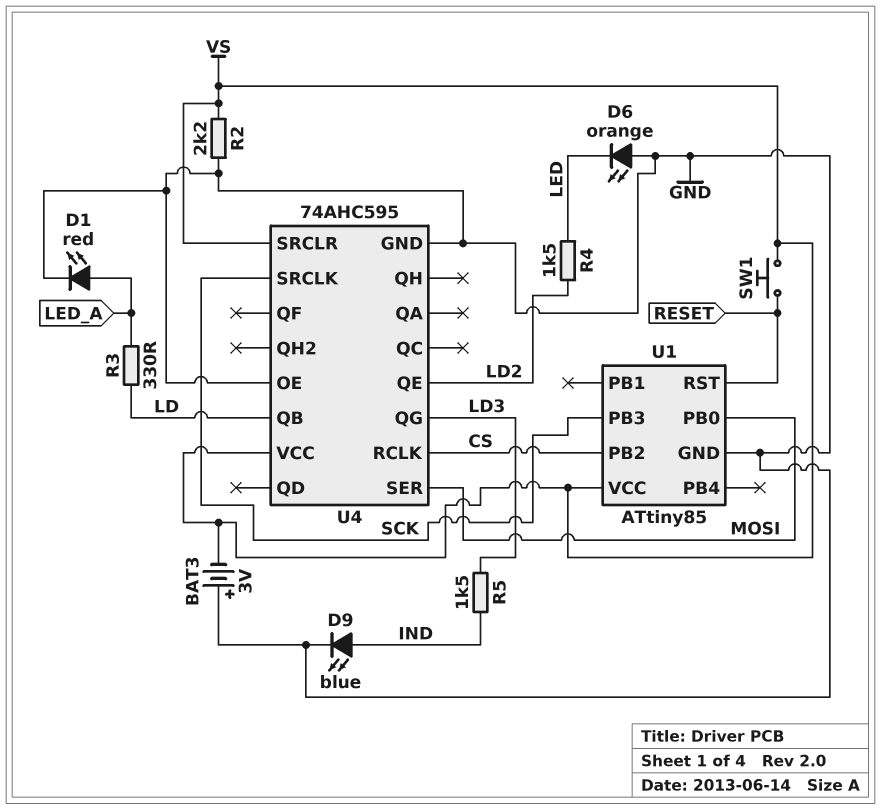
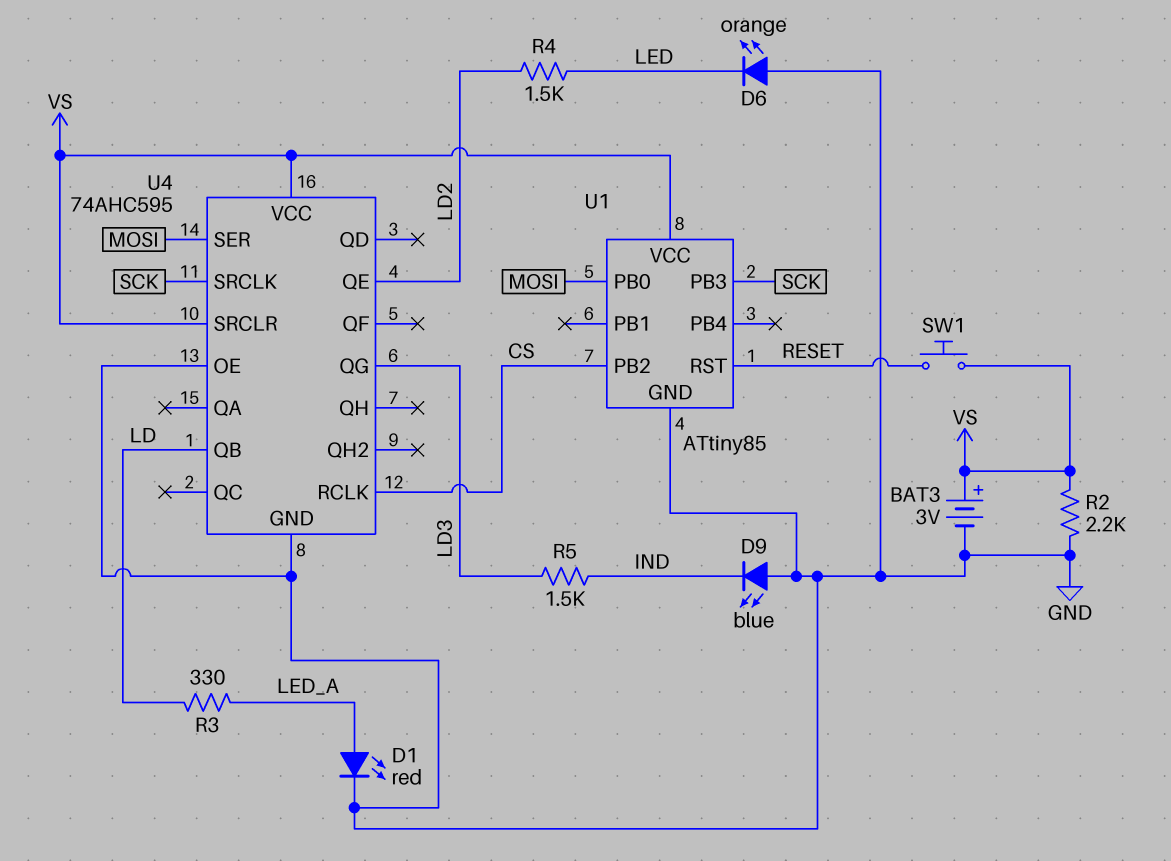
BAT3: 3V (plus GND, minus VS) -> 3V (plus VS, minus GND)
D9: LED blue (A IND, K GND) -> LED blue (A GND, K IND)

